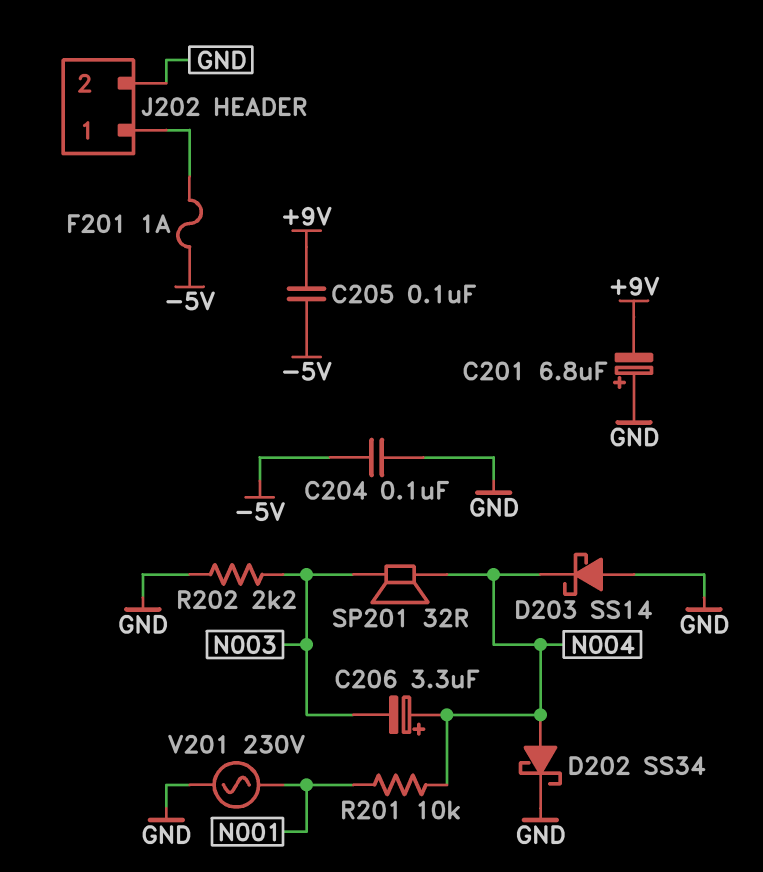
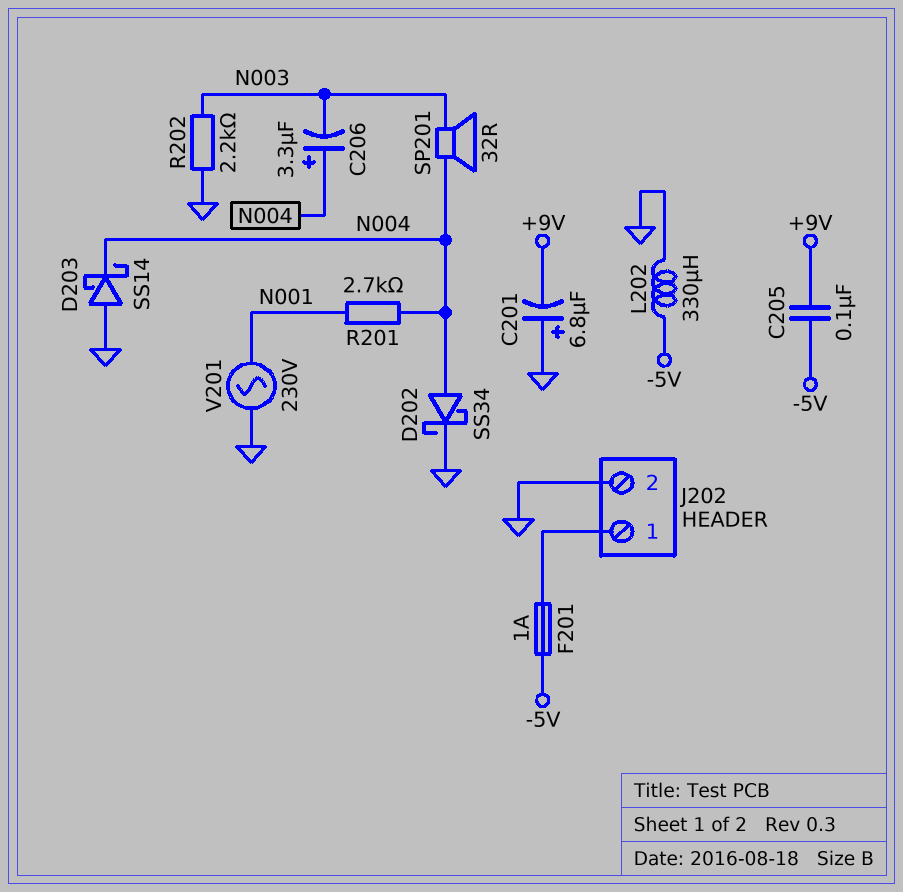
C204: 100nF (-5V, GND) -> none
L202: none -> 330uH (-5V, GND)
R201: 10k (N001, N004) -> 2.7k (N001, N004)

